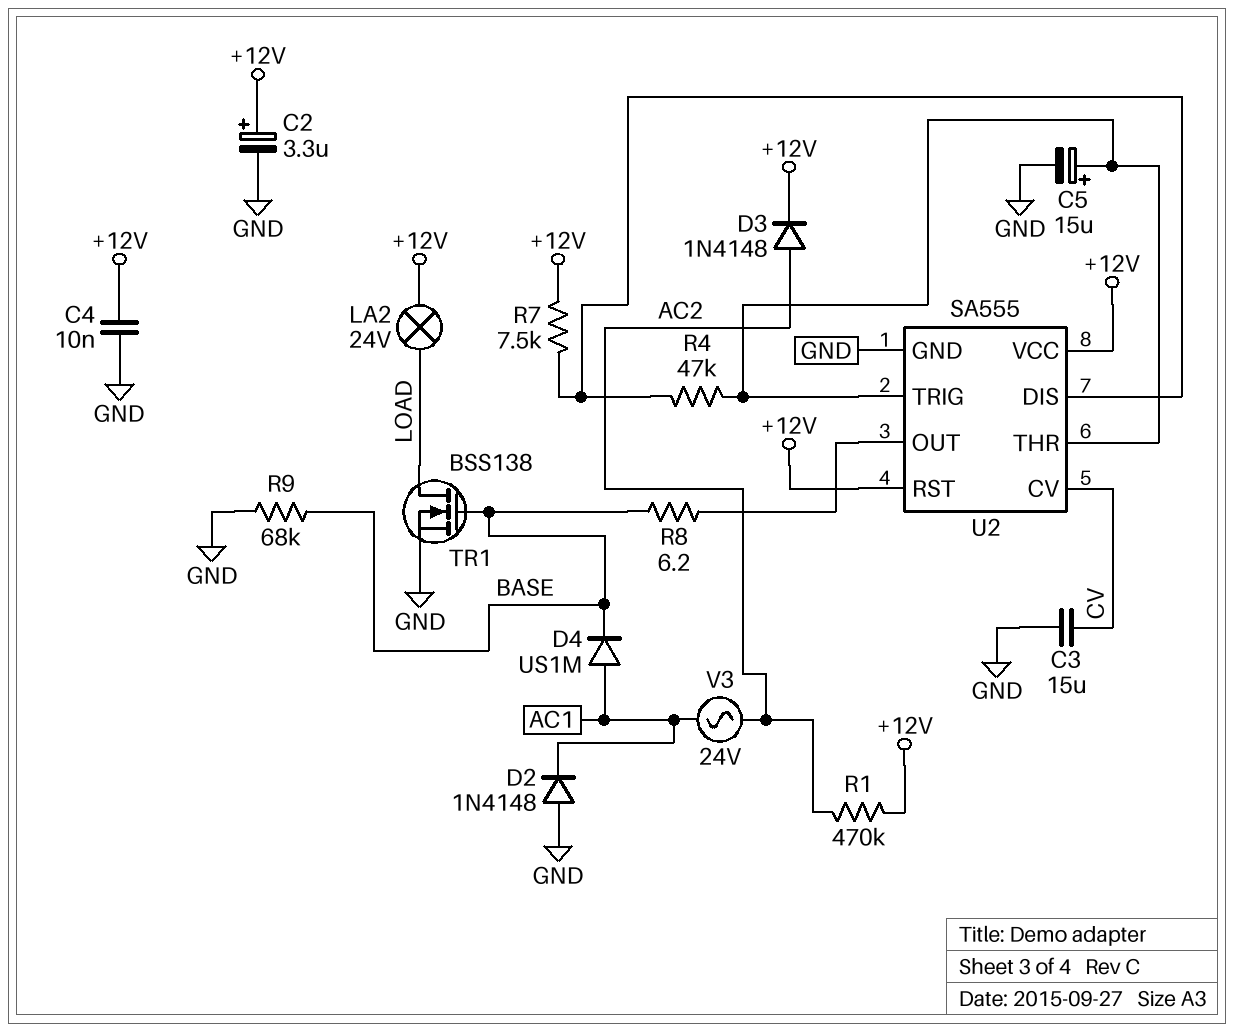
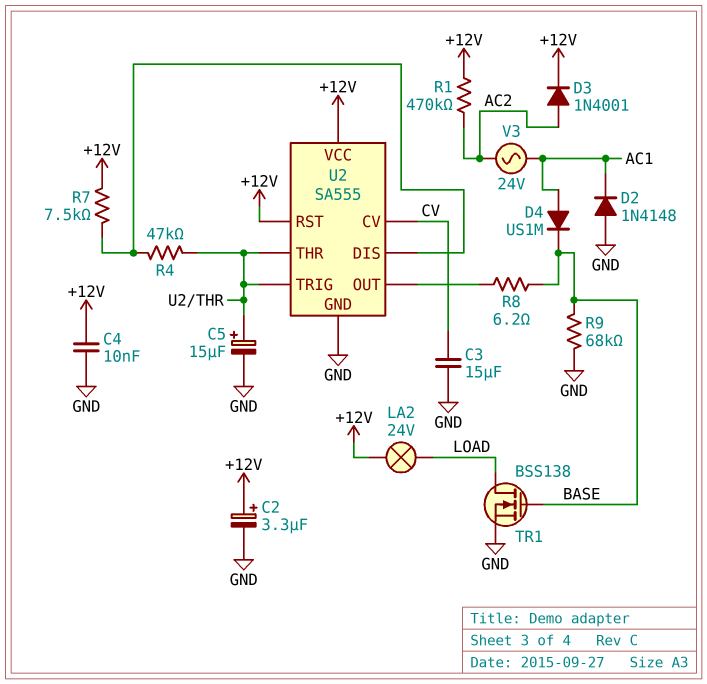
D3: diode 1N4148 (A AC2, K +12V) -> diode 1N4001 (A AC2, K +12V)

